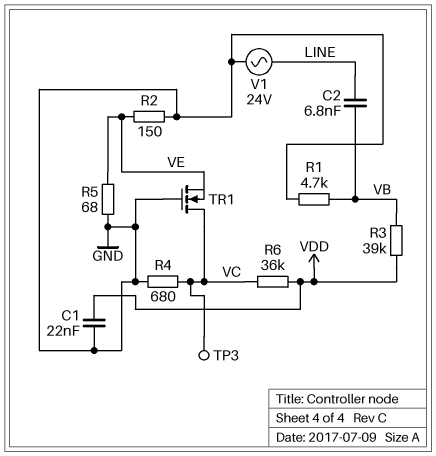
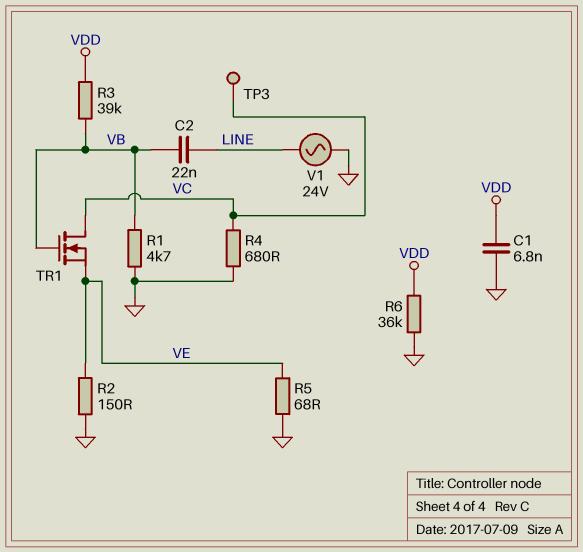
C1: 22nF (GND, VDD) -> 6.8nF (GND, VDD)
C2: 6.8nF (LINE, VB) -> 22nF (LINE, VB)
R6: 36k (VC, VDD) -> 36k (GND, VDD)
TR1: NMOS (G GND, D VC, S VE) -> NMOS (G VB, D VC, S VE)

